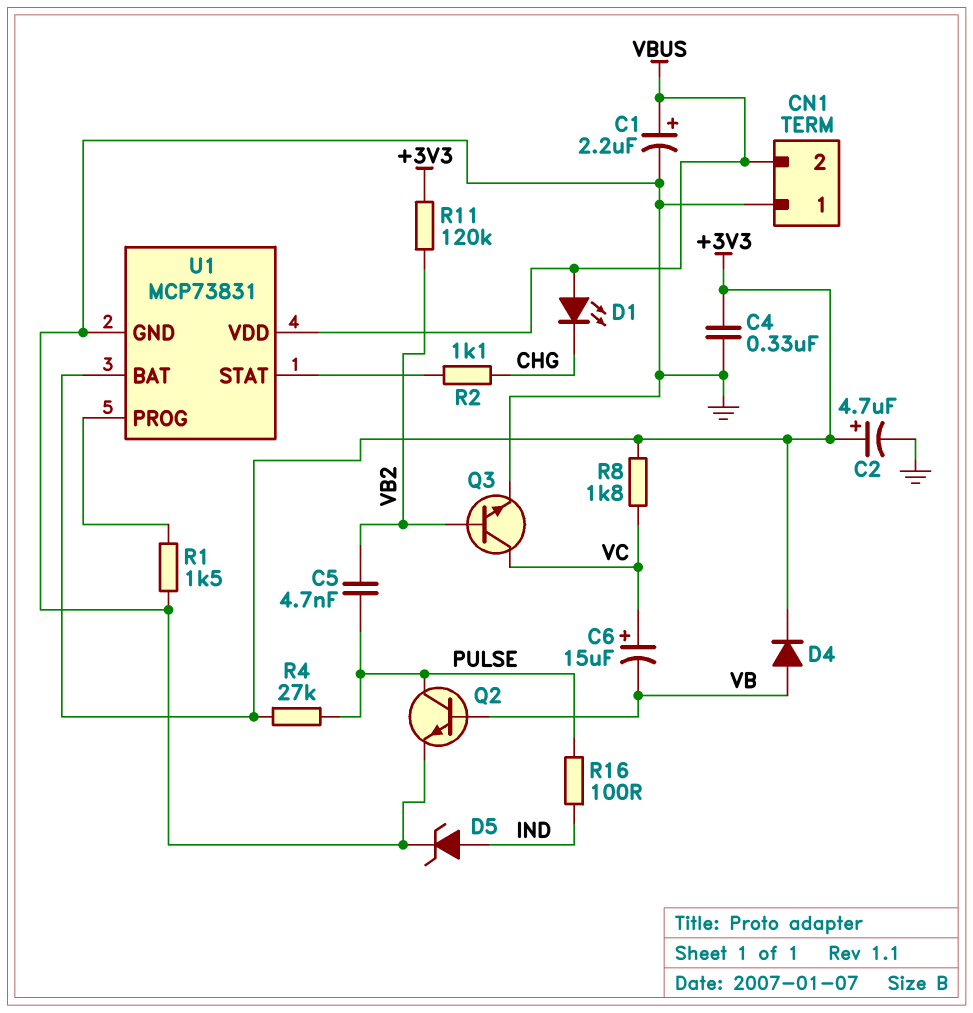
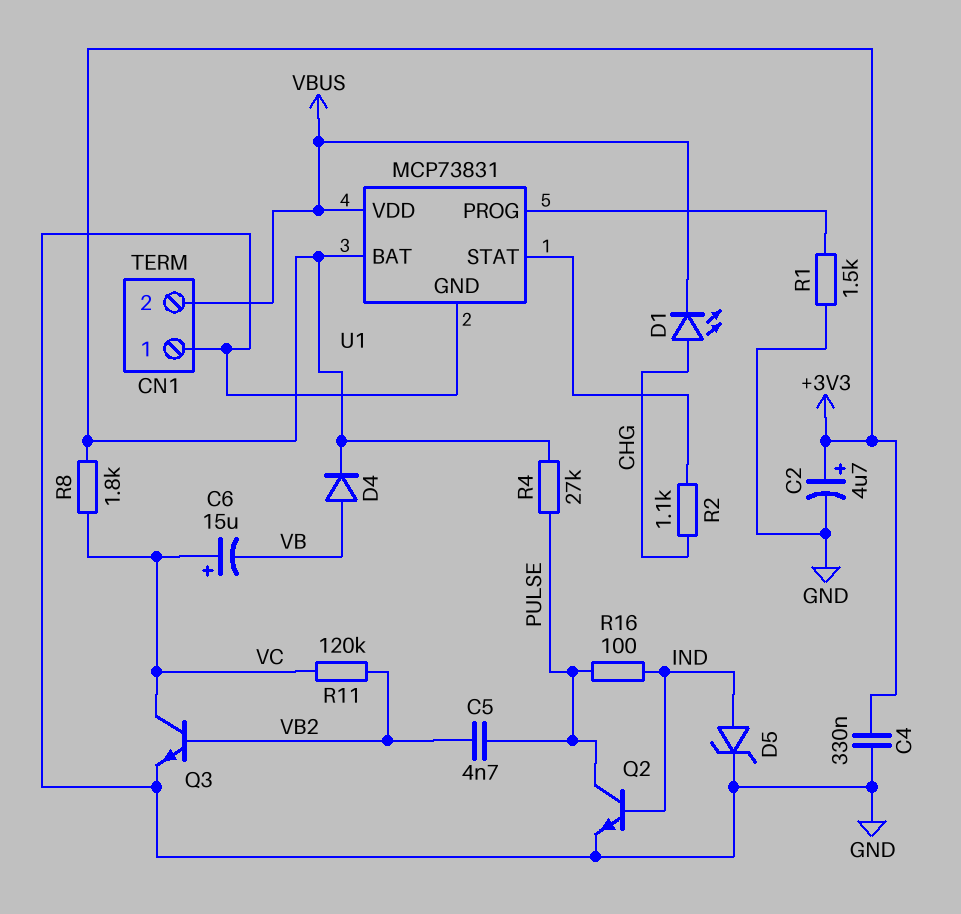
C1: 2.2uF (plus VBUS, minus GND) -> none
D1: LED (A VBUS, K CHG) -> LED (A CHG, K VBUS)
Q2: NPN (B VB, C PULSE, E GND) -> NPN (B IND, C PULSE, E GND)
R11: 120k (+3V3, VB2) -> 120k (VB2, VC)

